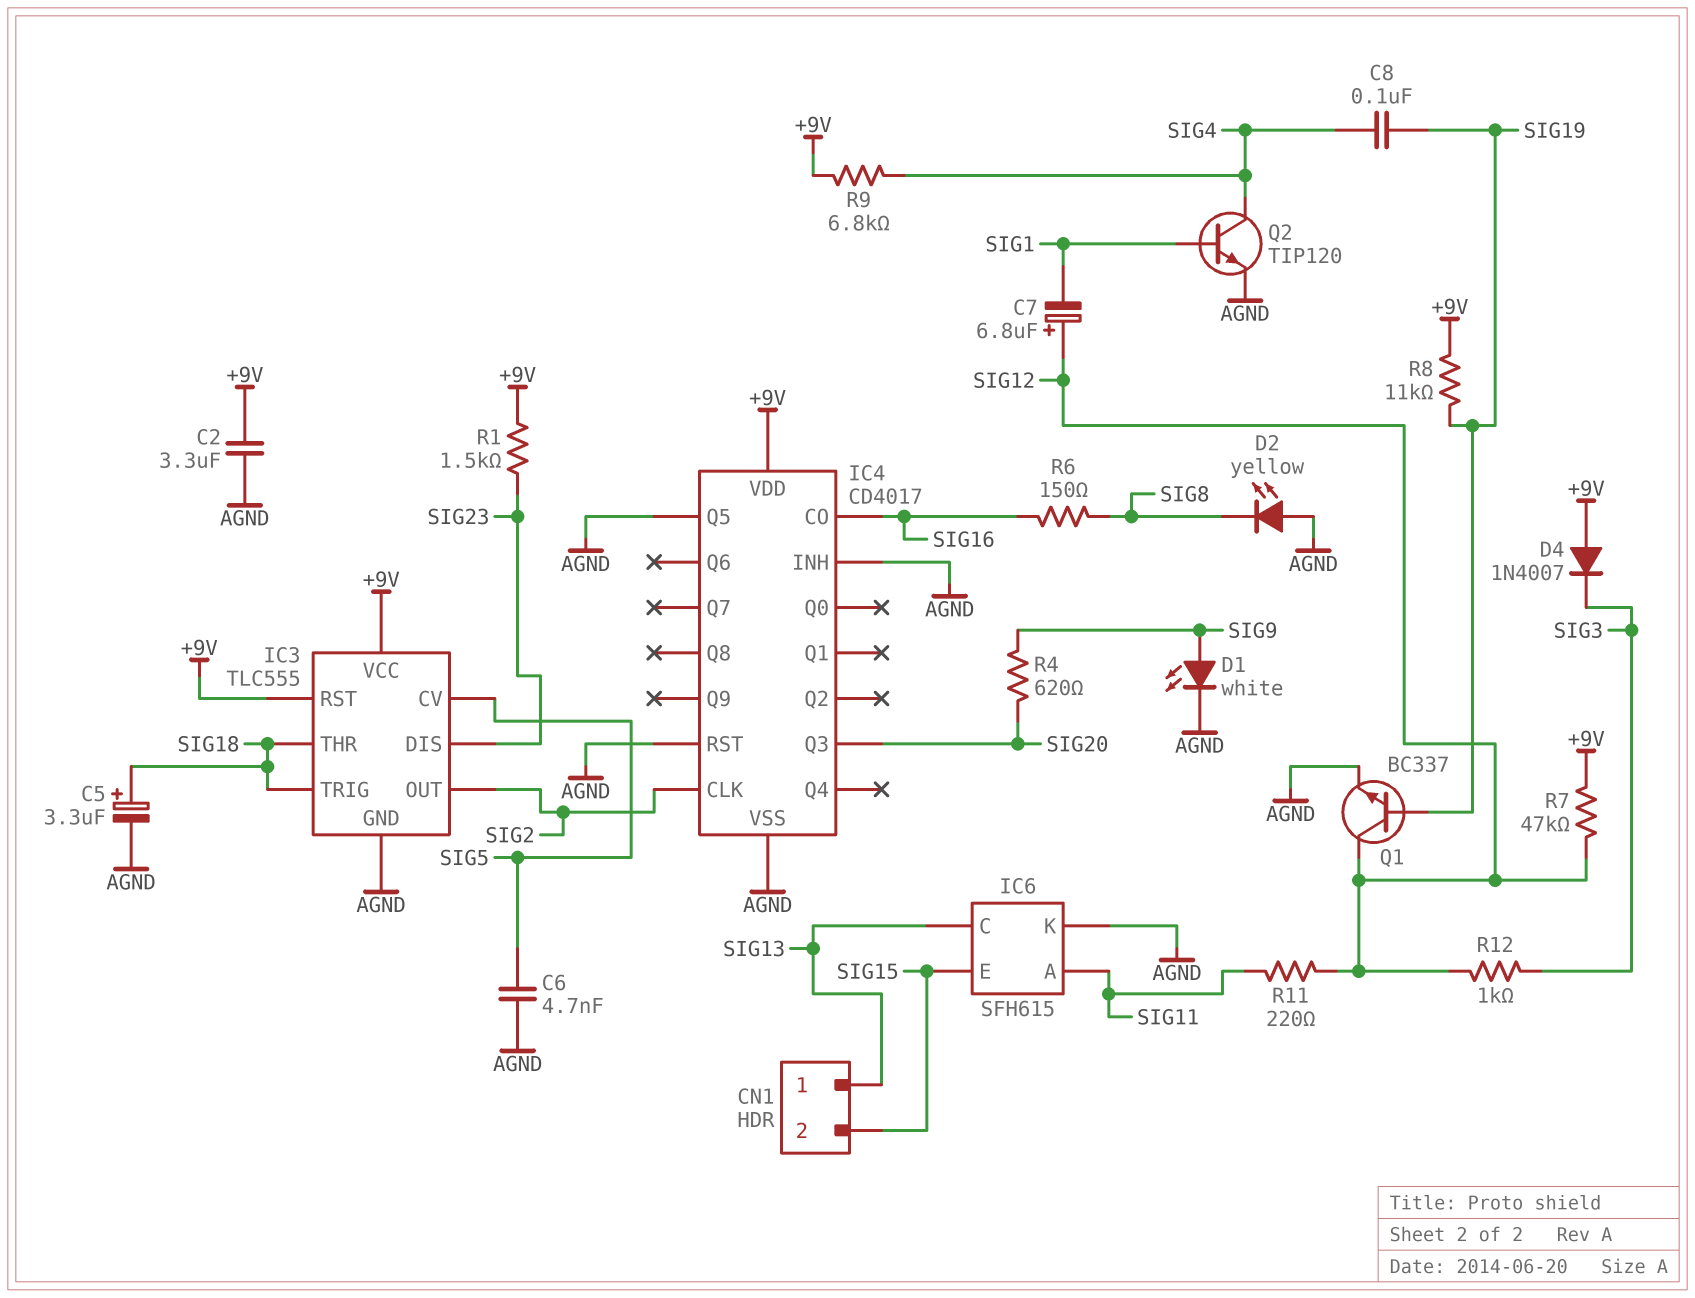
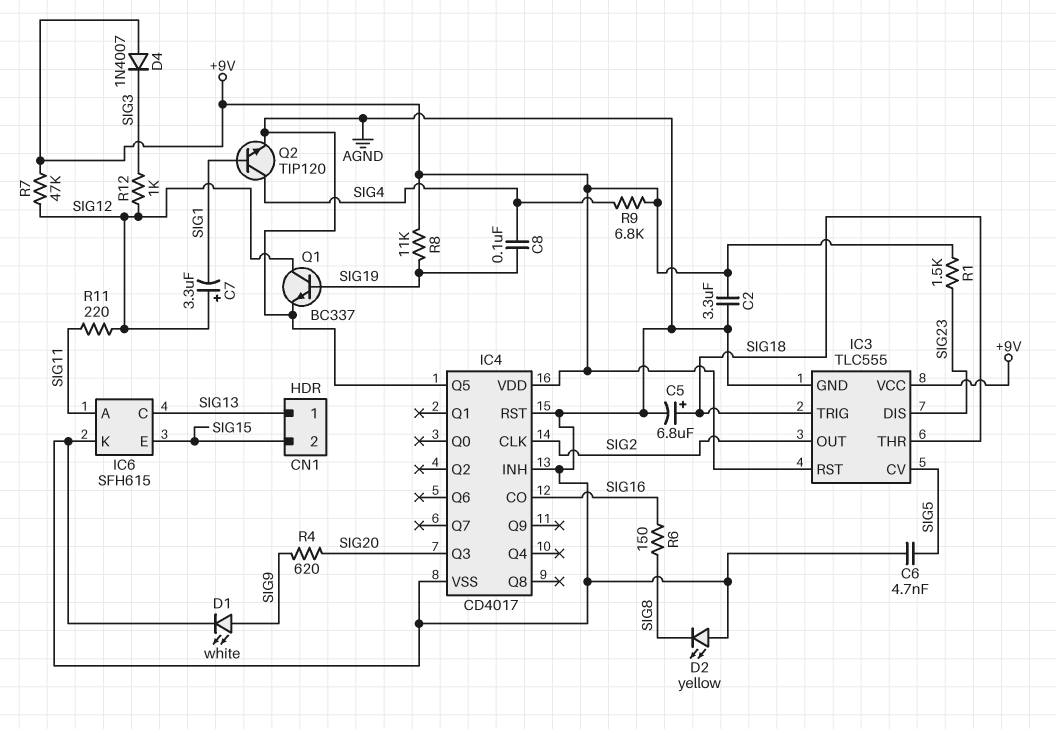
C5: 3.3uF (plus SIG18, minus AGND) -> 6.8uF (plus SIG18, minus AGND)
C7: 6.8uF (plus SIG12, minus SIG1) -> 3.3uF (plus SIG12, minus SIG1)

